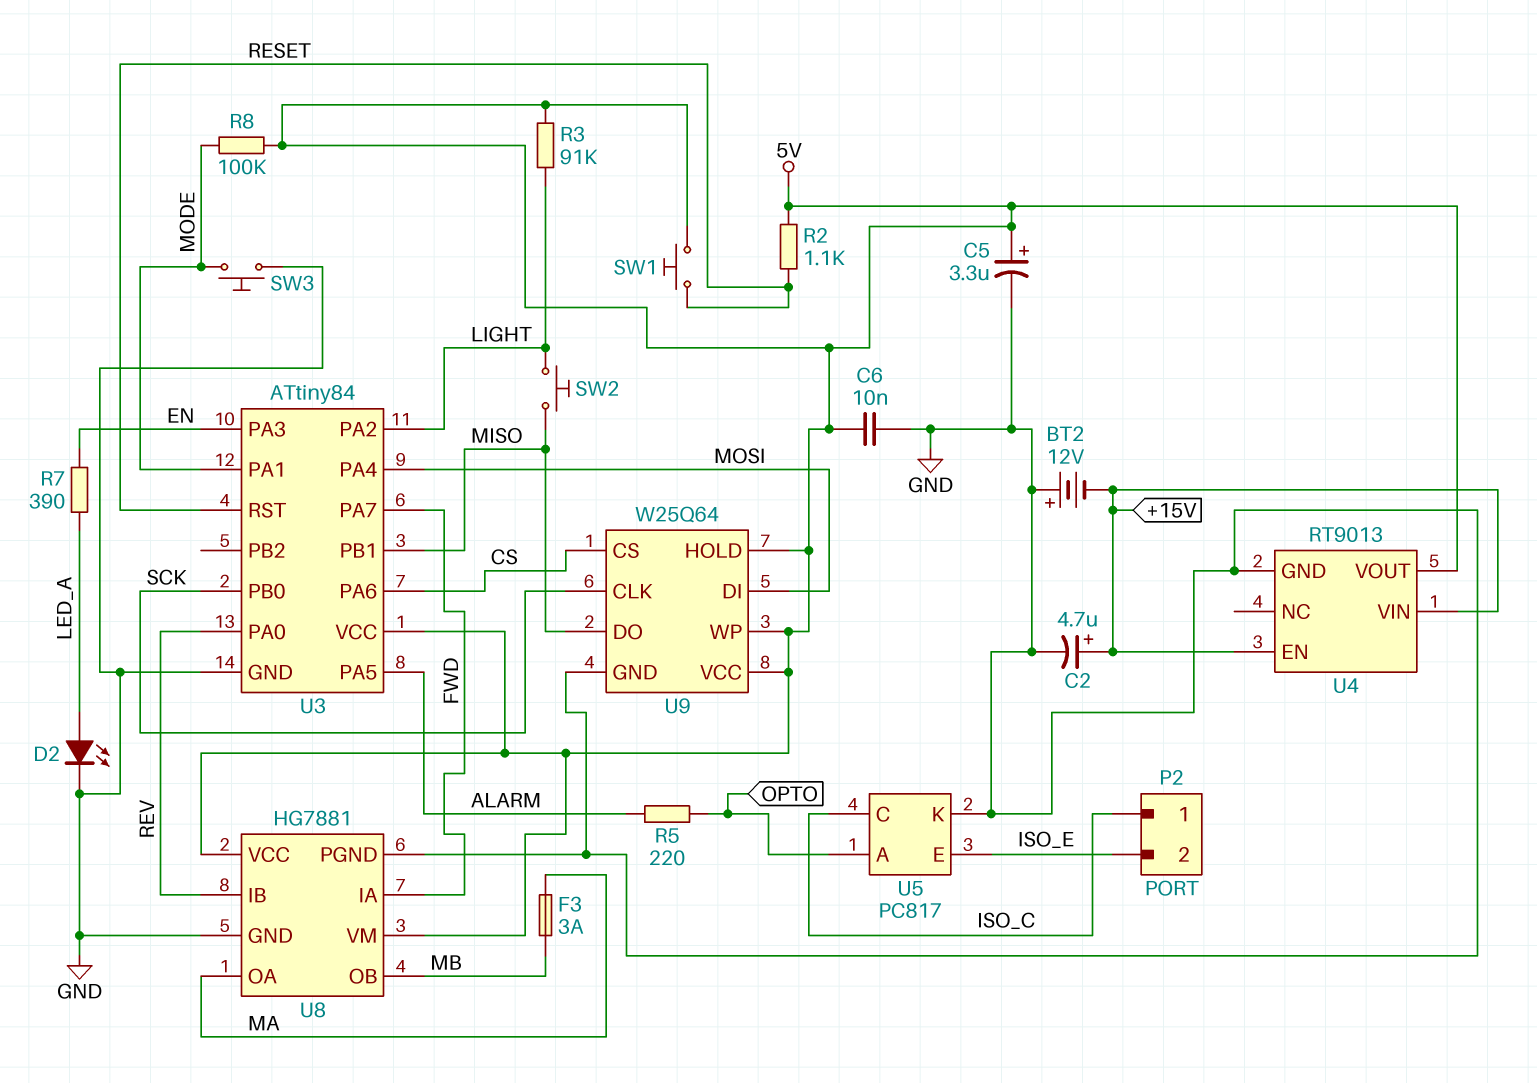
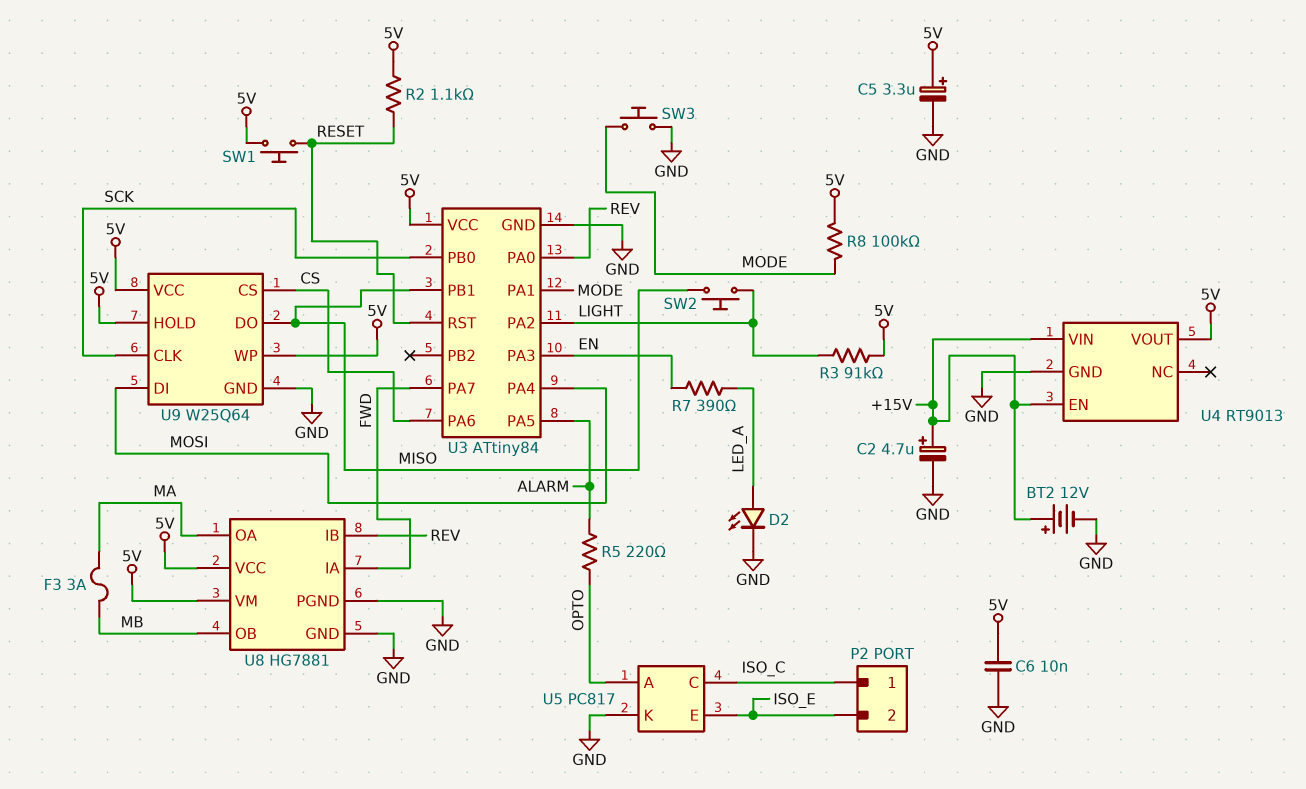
BT2: 12V (plus GND, minus +15V) -> 12V (plus +15V, minus GND)

